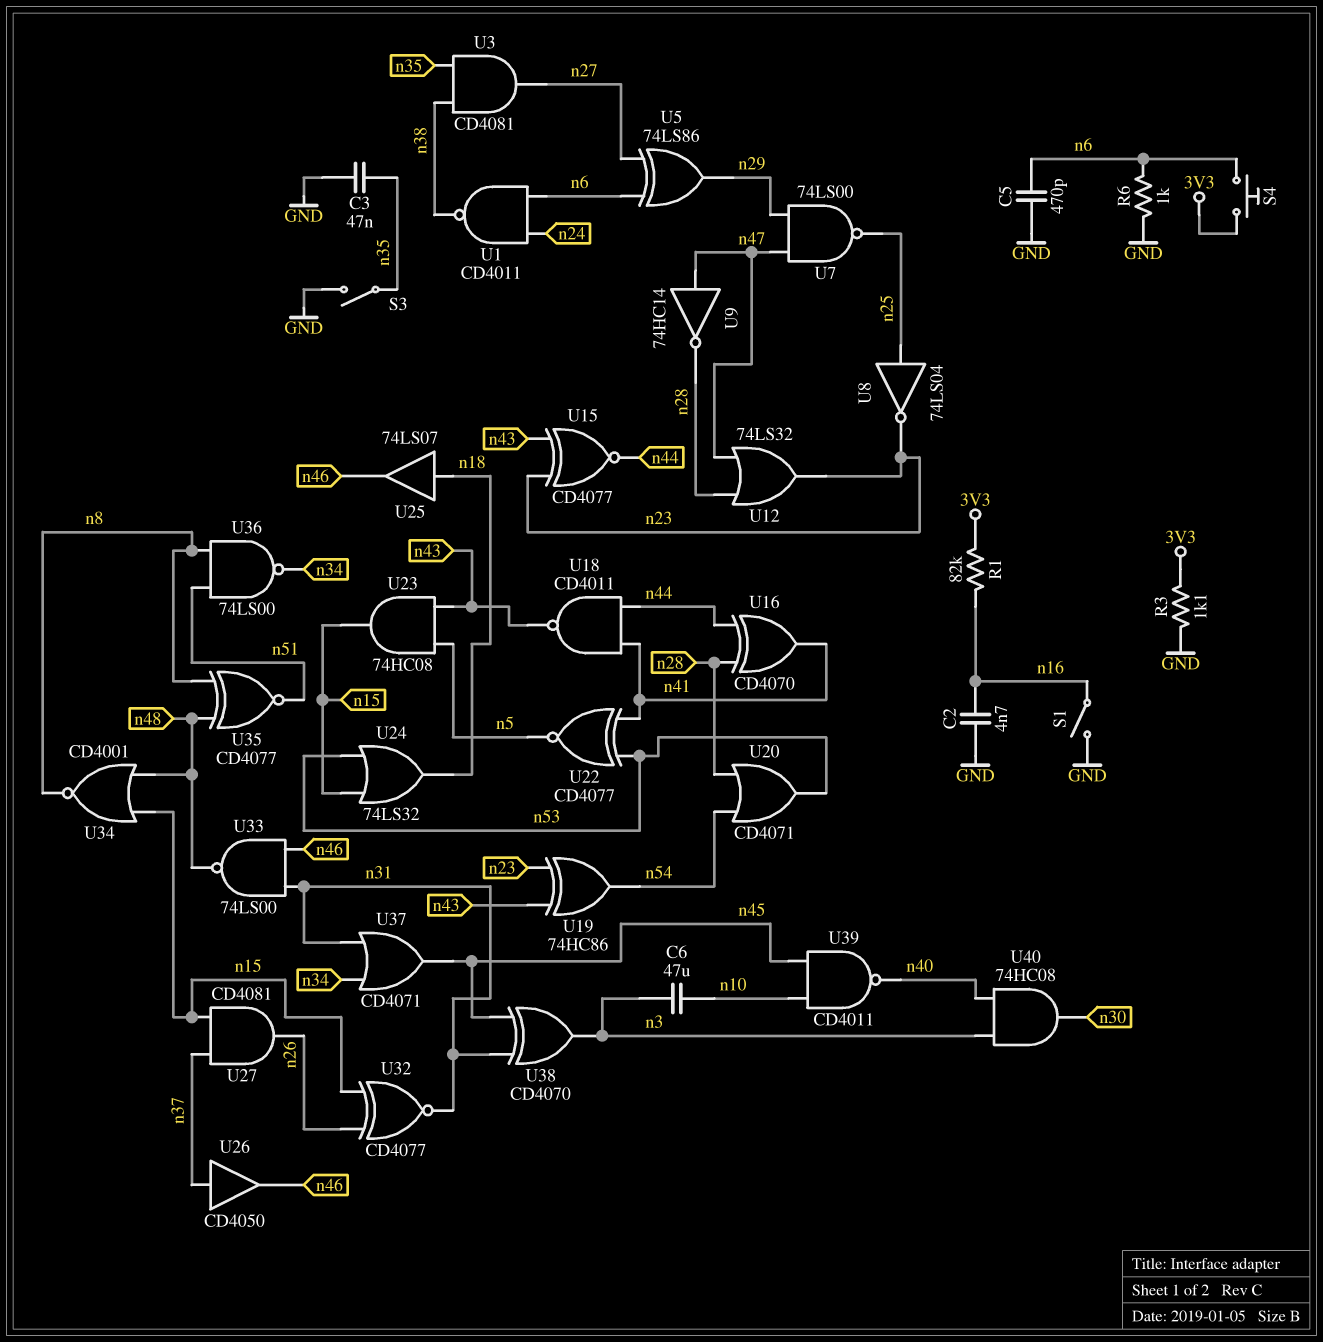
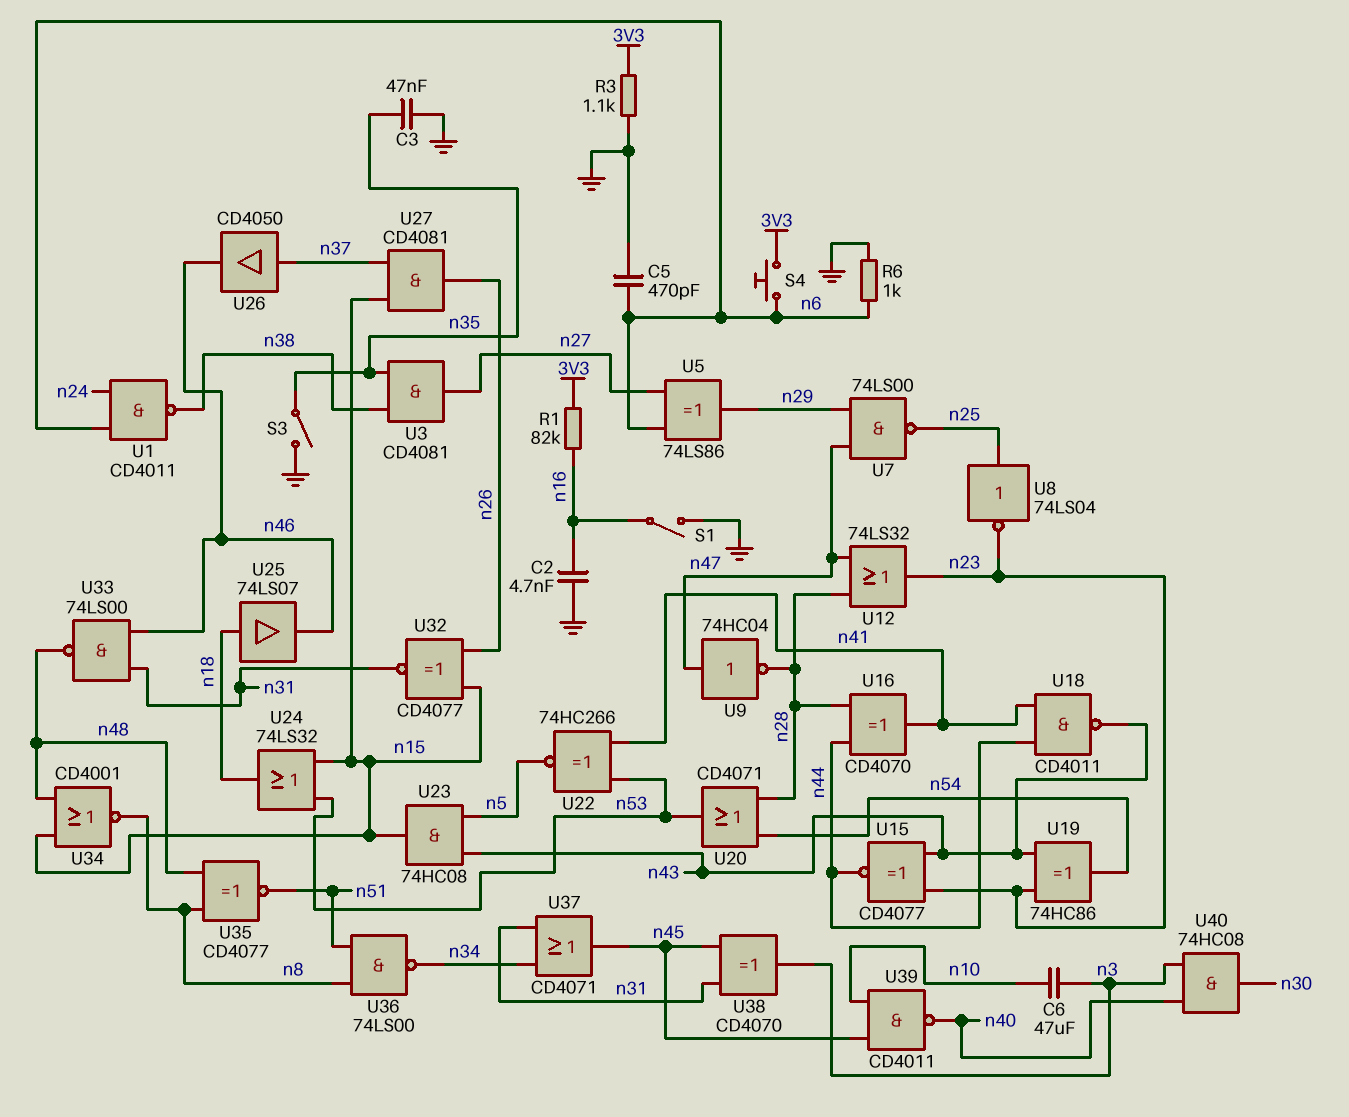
U9: NOT 74HC14 (in n47, out n28) -> NOT 74HC04 (in n47, out n28)
U22: XNOR CD4077 (in n41, in n53, out n5) -> XNOR 74HC266 (in n41, in n53, out n5)

